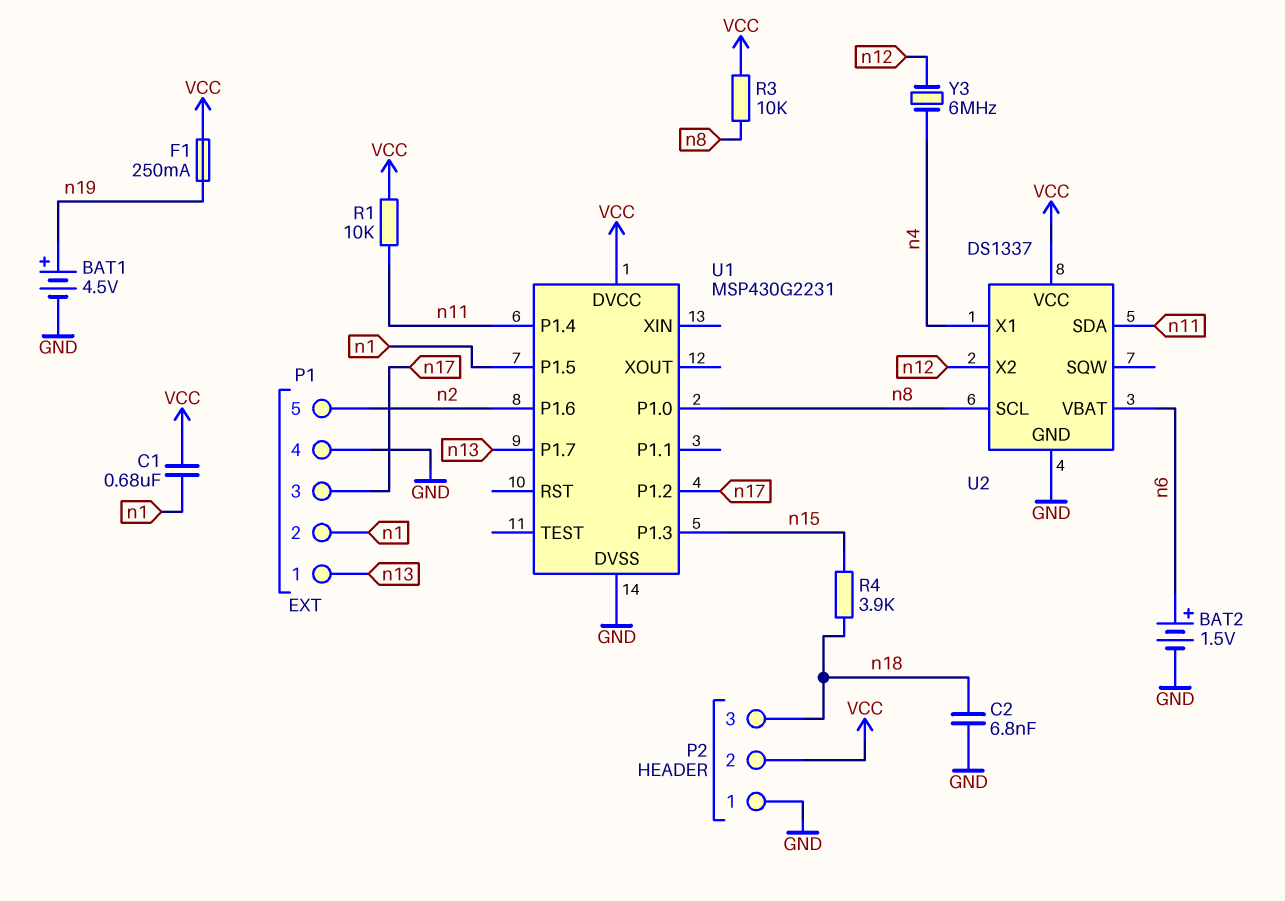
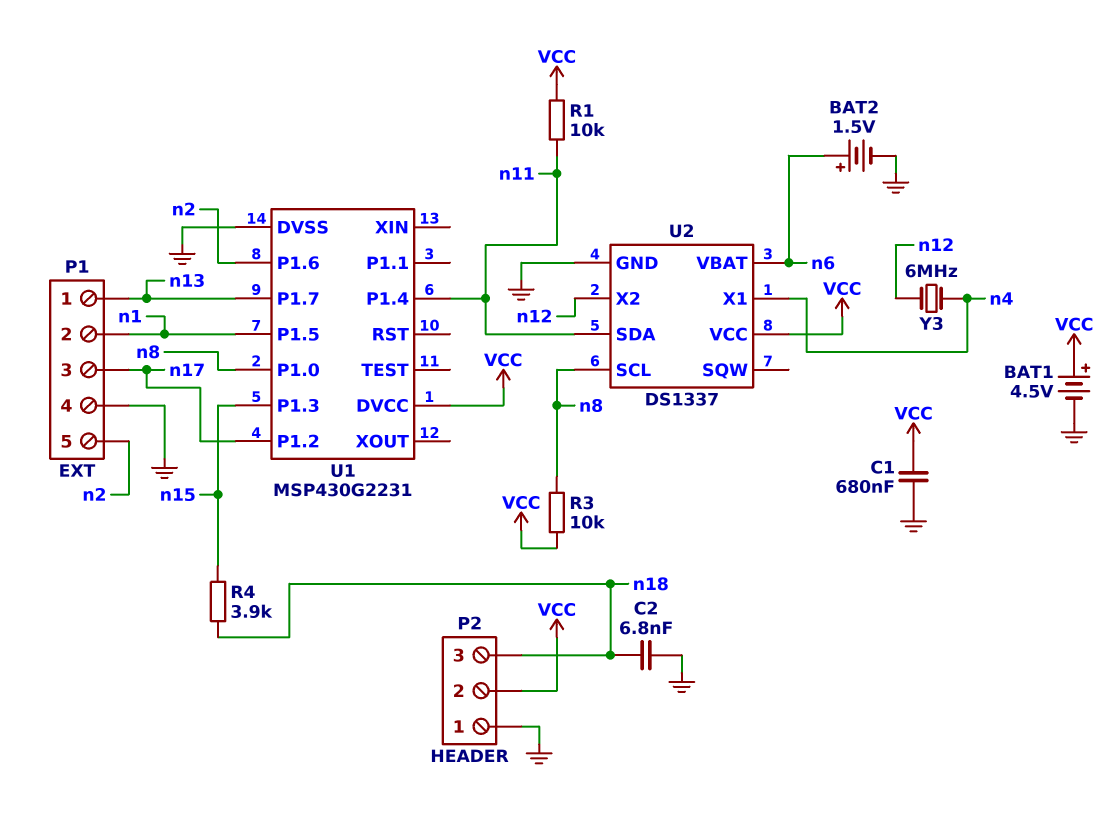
BAT1: 4.5V (plus n19, minus GND) -> 4.5V (plus VCC, minus GND)
C1: 680nF (VCC, n1) -> 680nF (GND, VCC)
F1: 250mA (VCC, n19) -> none

